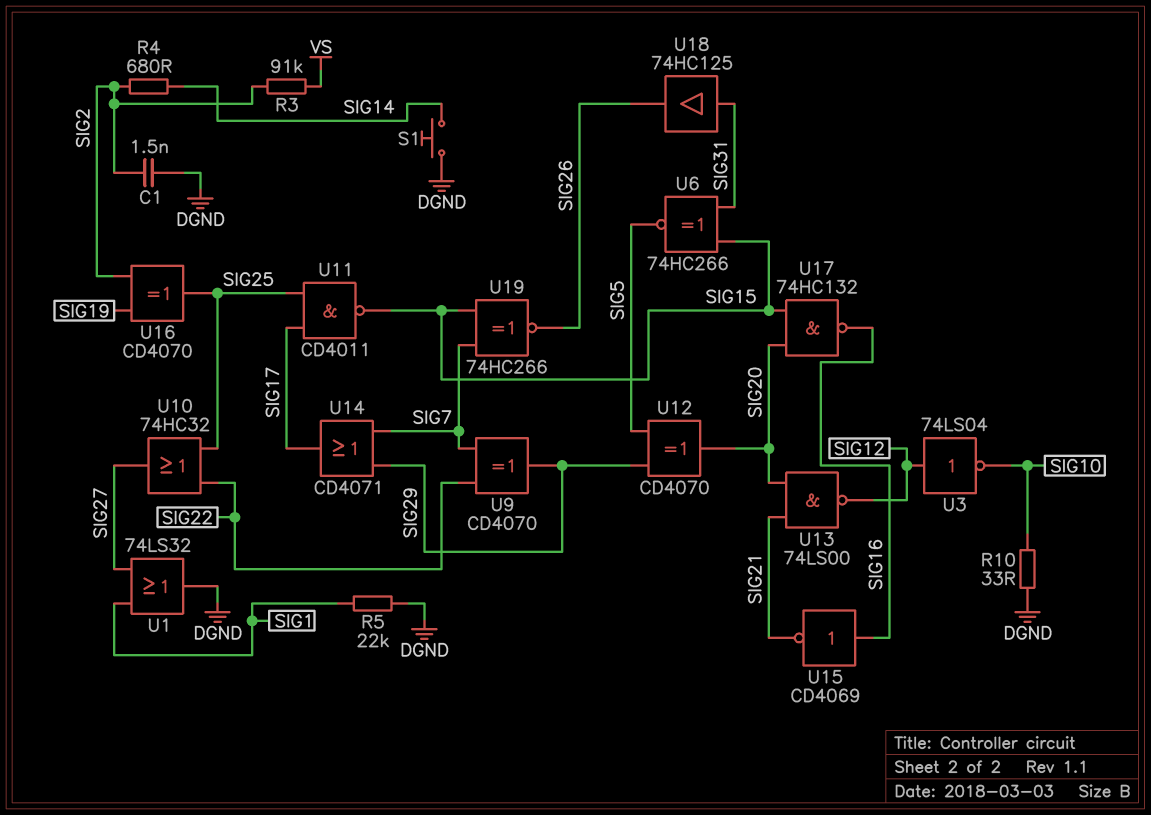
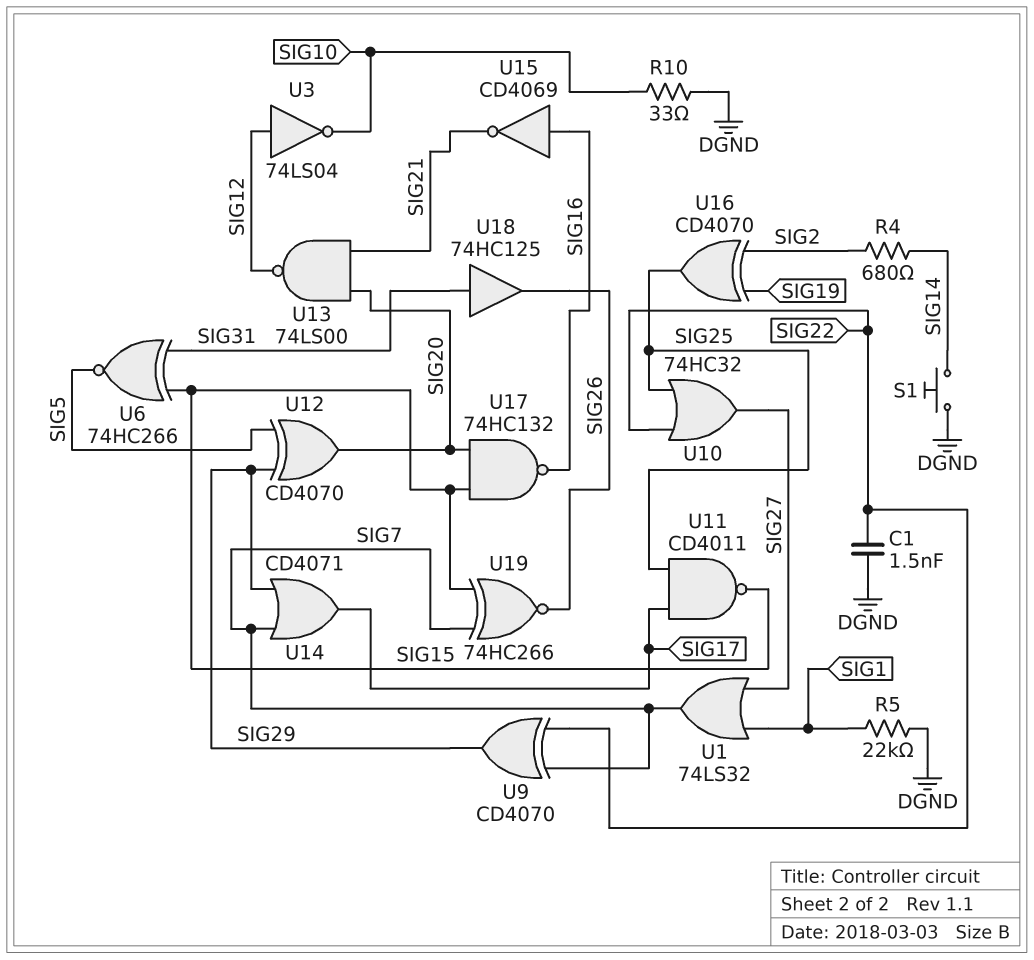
C1: 1.5nF (DGND, SIG2) -> 1.5nF (DGND, SIG22)
R3: 91k (SIG2, VS) -> none
U1: OR 74LS32 (in SIG1, in SIG27, out DGND) -> OR 74LS32 (in SIG1, in SIG27, out SIG7)

